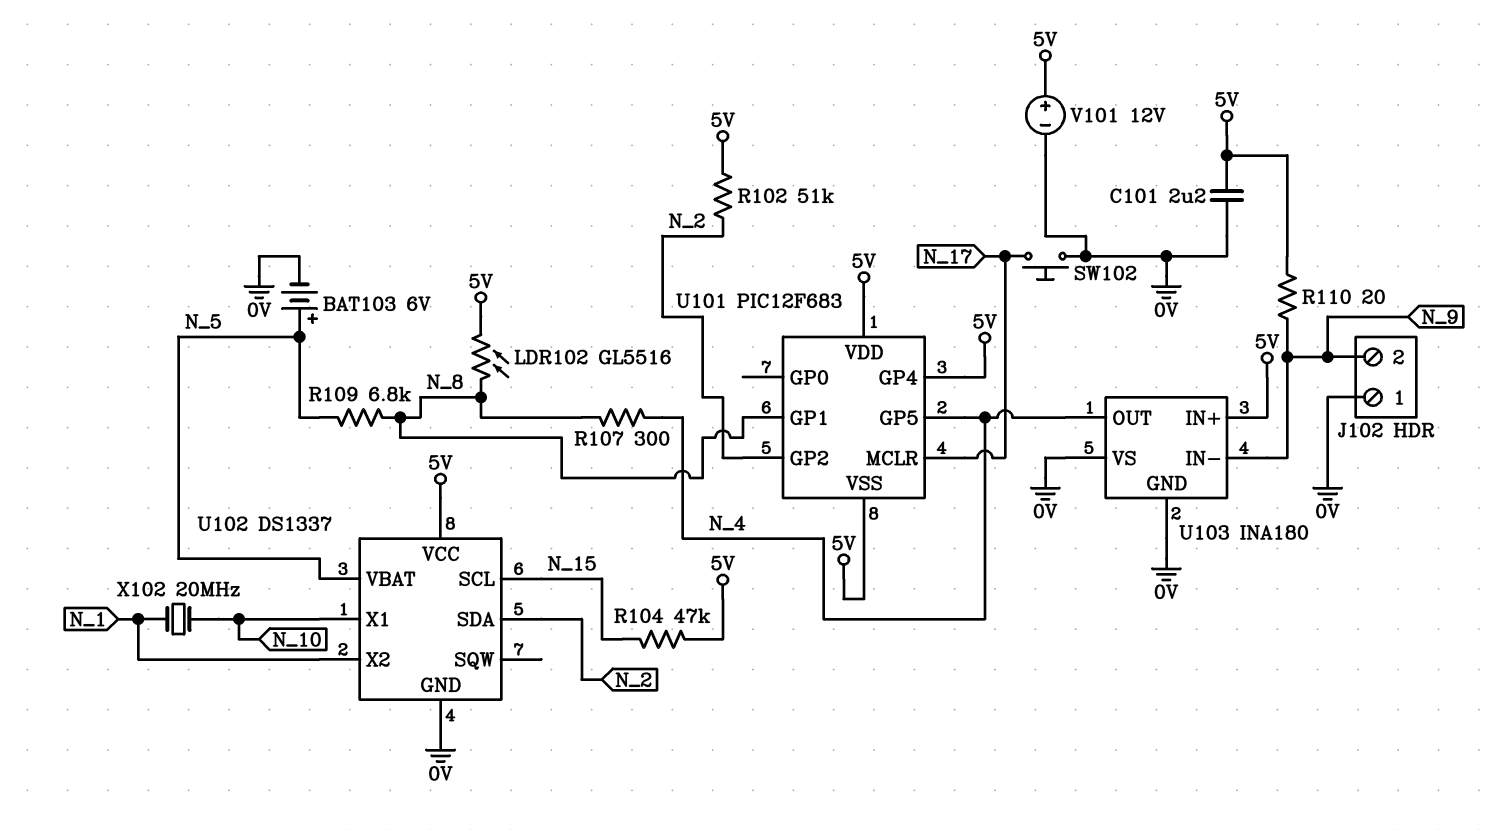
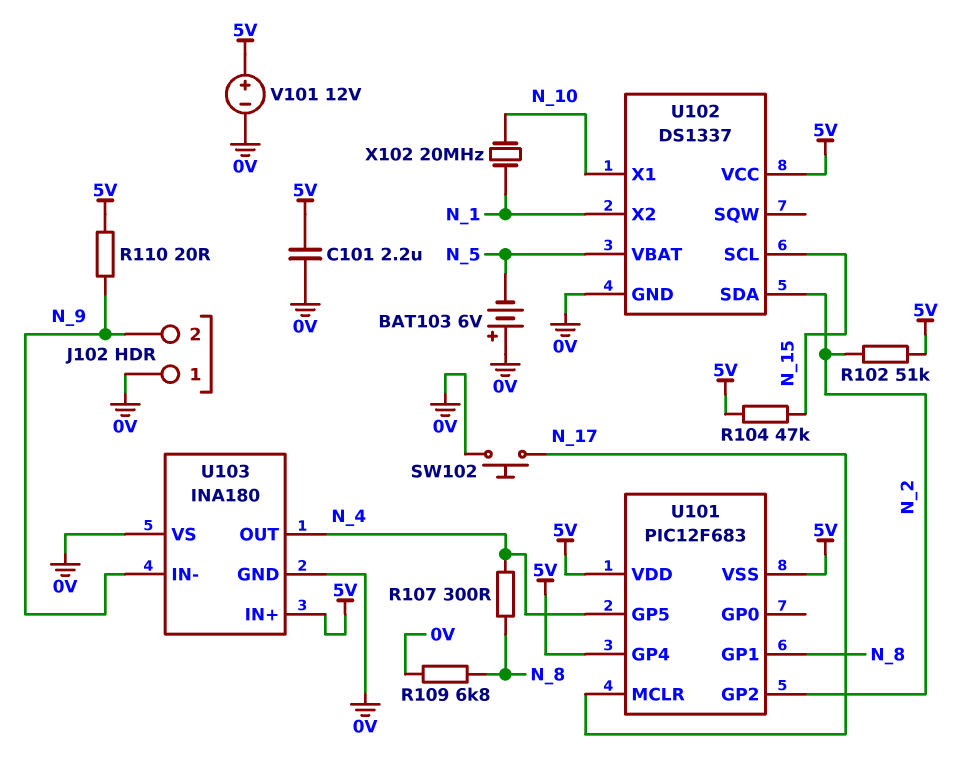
BAT103: 6V (plus N_5, minus 0V) -> 6V (plus 0V, minus N_5)
LDR102: GL5516 (5V, N_8) -> none
R109: 6.8k (N_5, N_8) -> 6.8k (0V, N_8)

